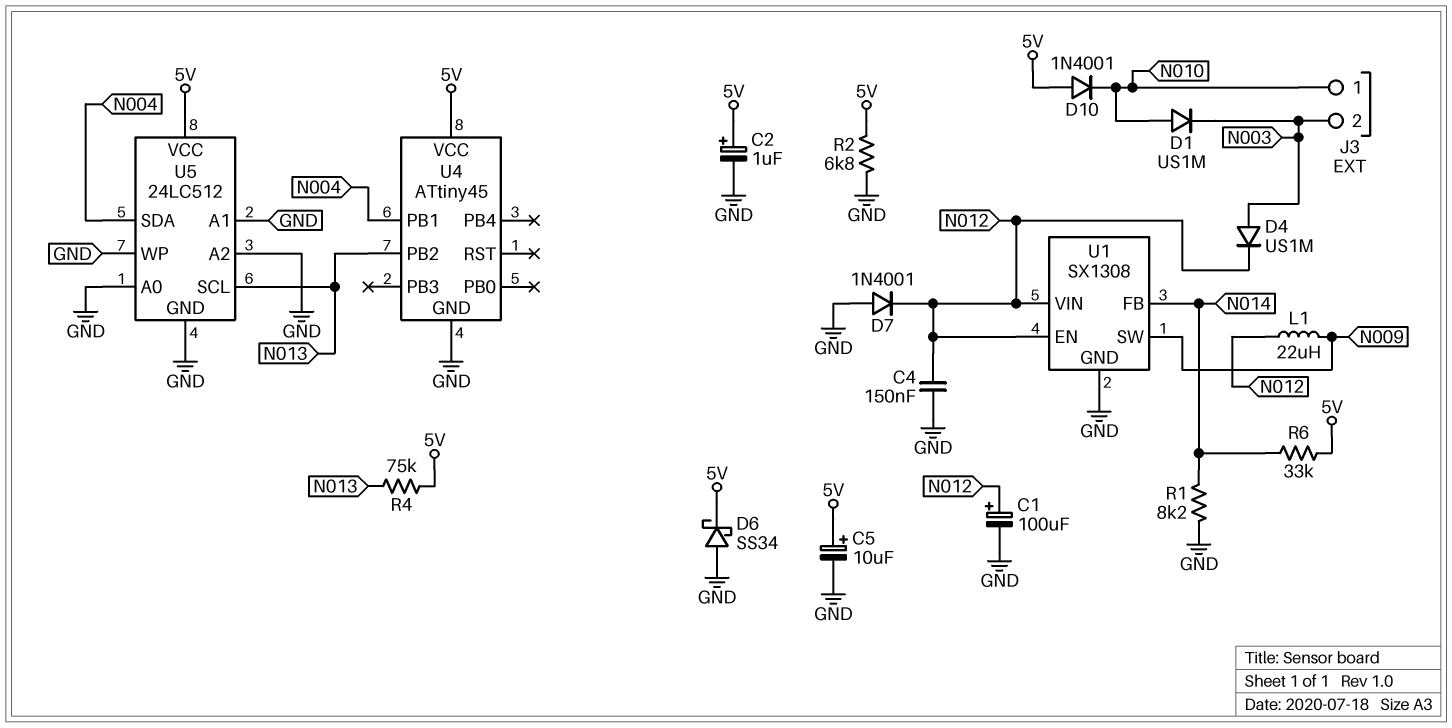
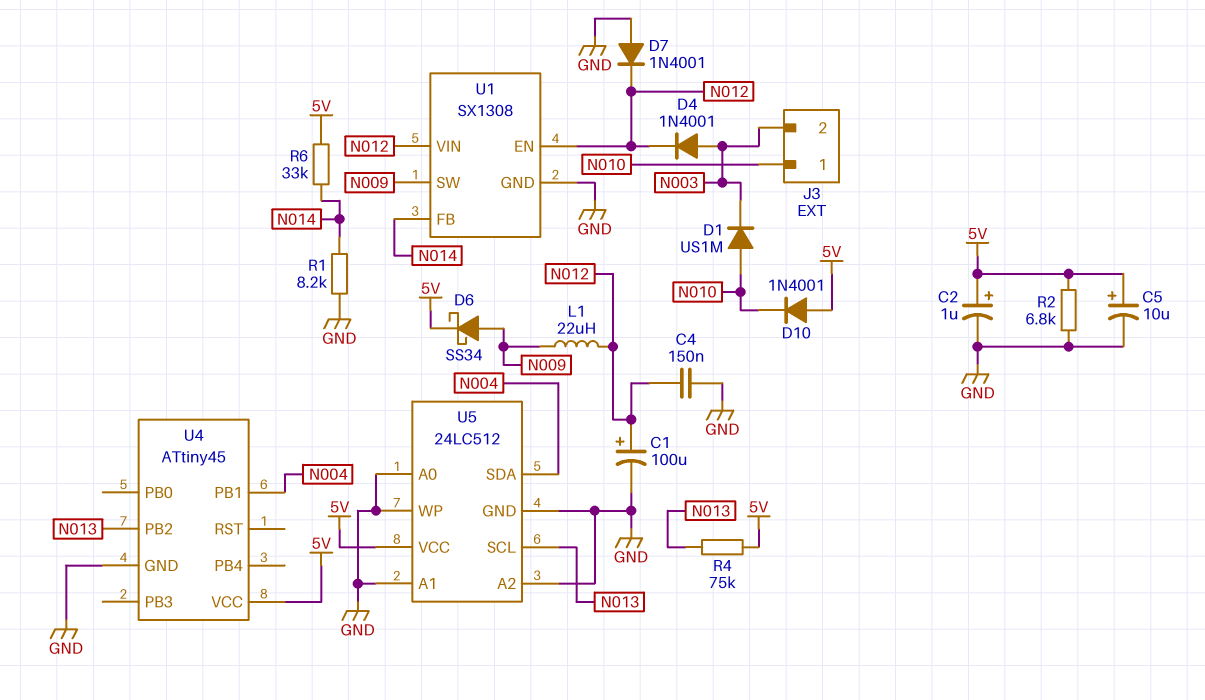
D4: diode US1M (A N003, K N012) -> diode 1N4001 (A N003, K N012)
D6: schottky SS34 (A GND, K 5V) -> schottky SS34 (A N009, K 5V)

